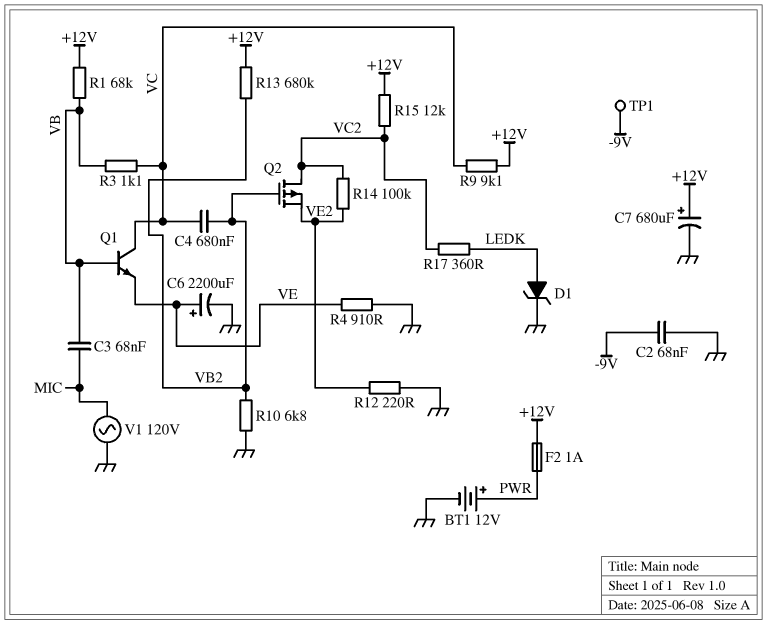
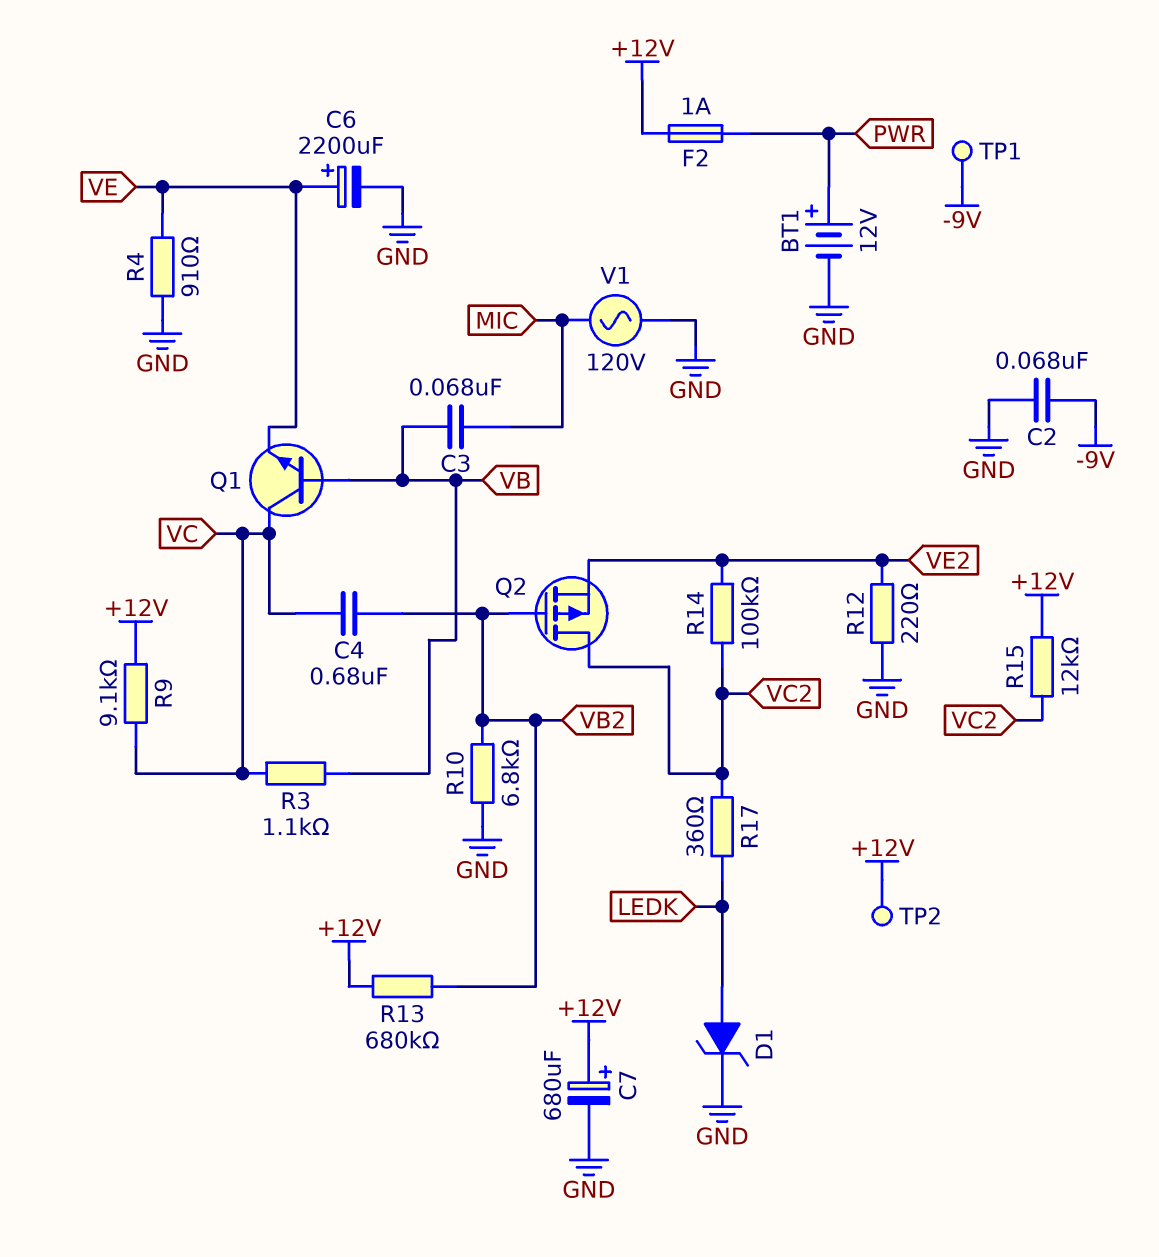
R1: 68k (+12V, VB) -> none
TP2: none -> test point (+12V)

